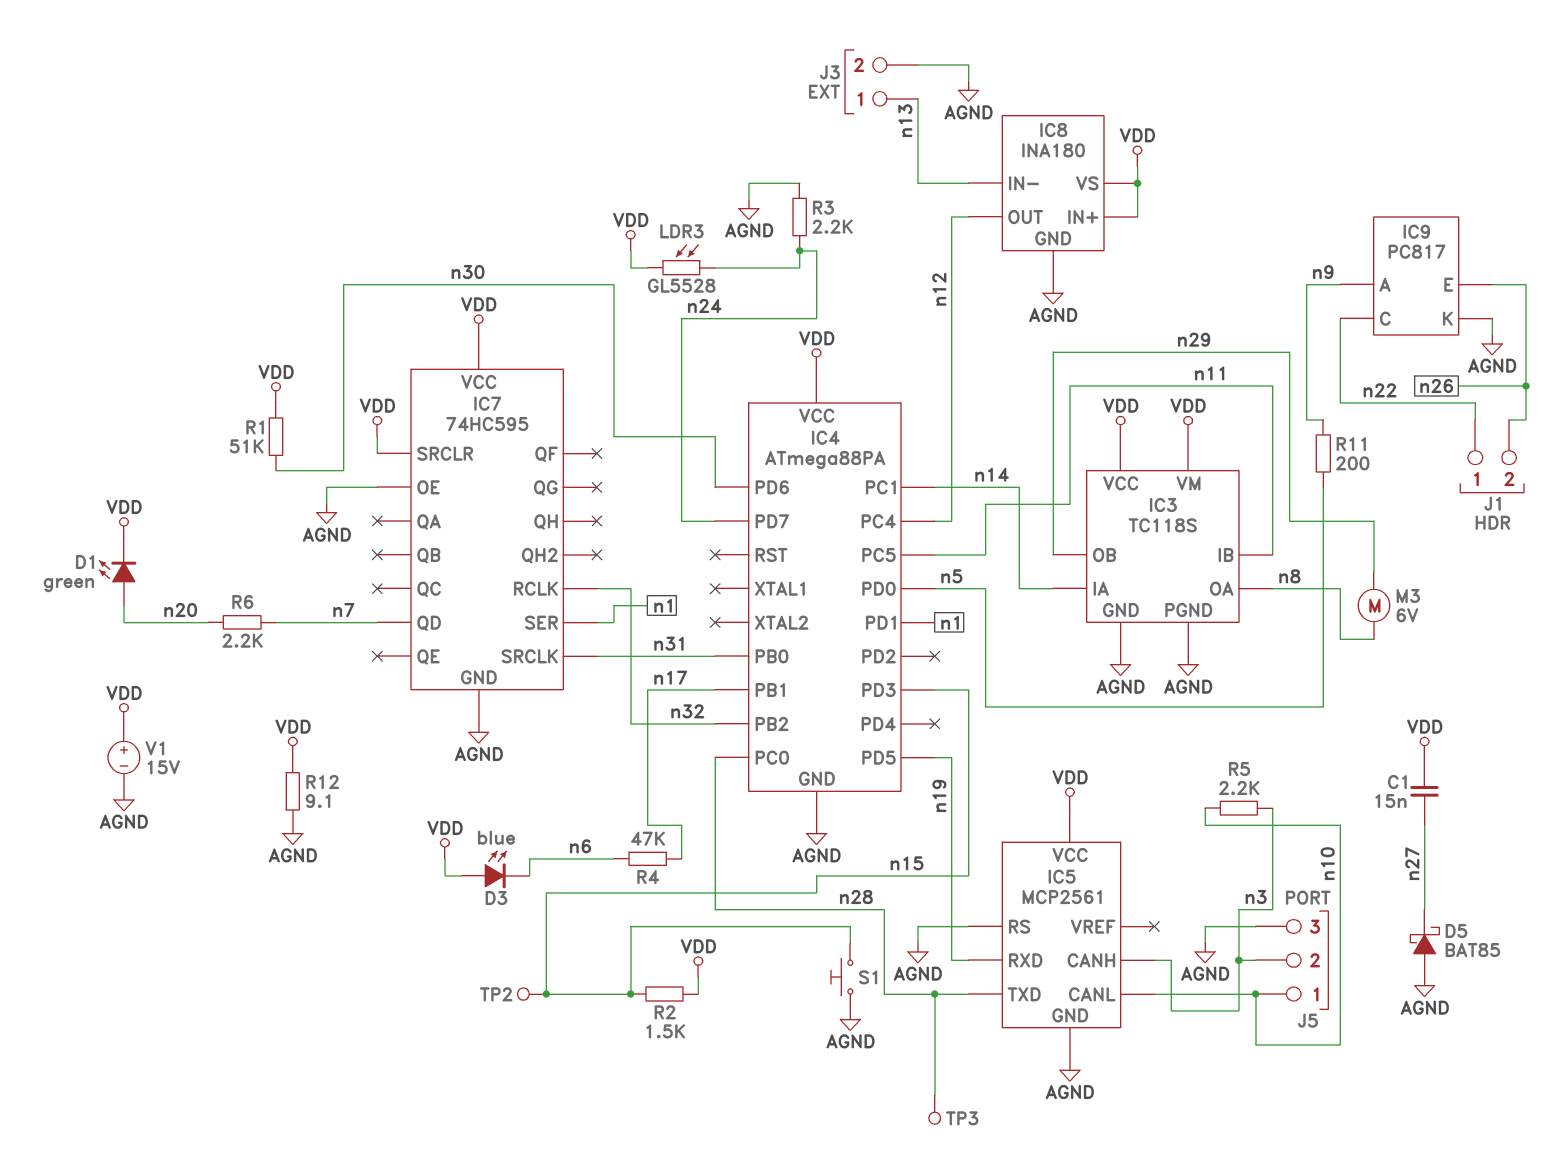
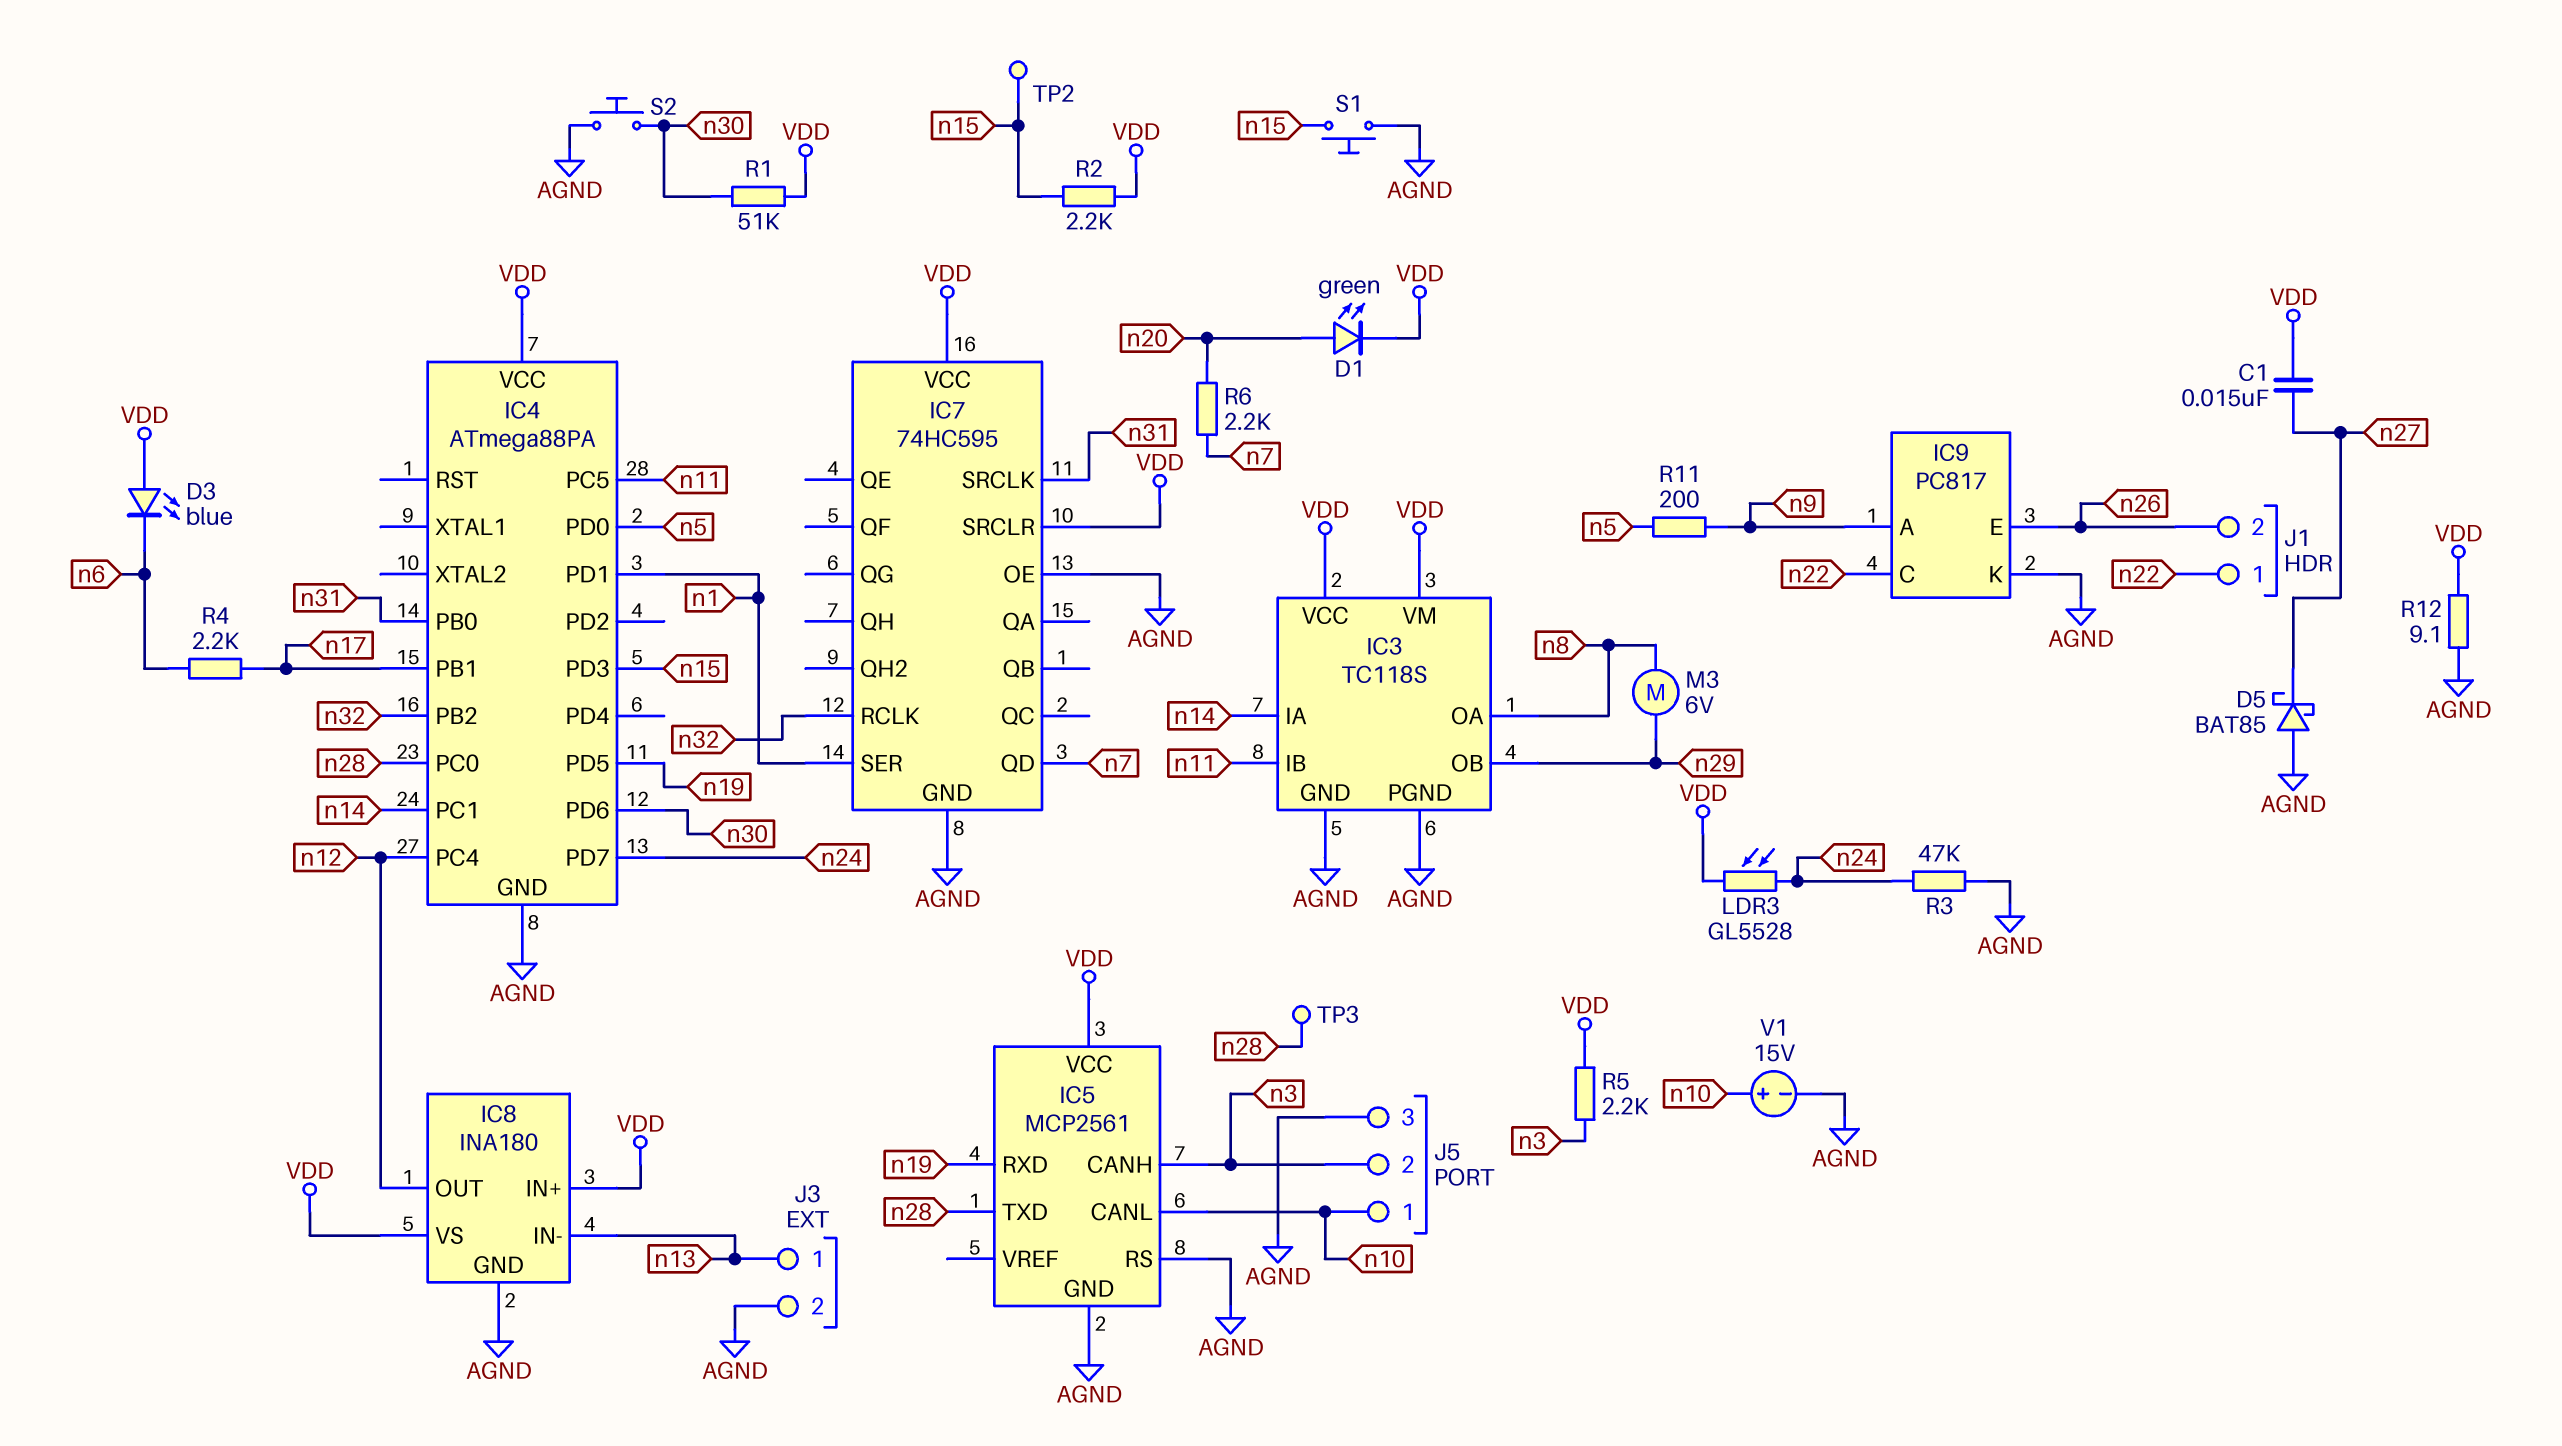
R2: 1.5k (VDD, n15) -> 2.2k (VDD, n15)
R3: 2.2k (AGND, n24) -> 47k (AGND, n24)
R4: 47k (n6, n17) -> 2.2k (n6, n17)
R5: 2.2k (n3, n10) -> 2.2k (VDD, n3)
S2: none -> button (AGND, n30)
V1: 15V (plus VDD, minus AGND) -> 15V (plus n10, minus AGND)

